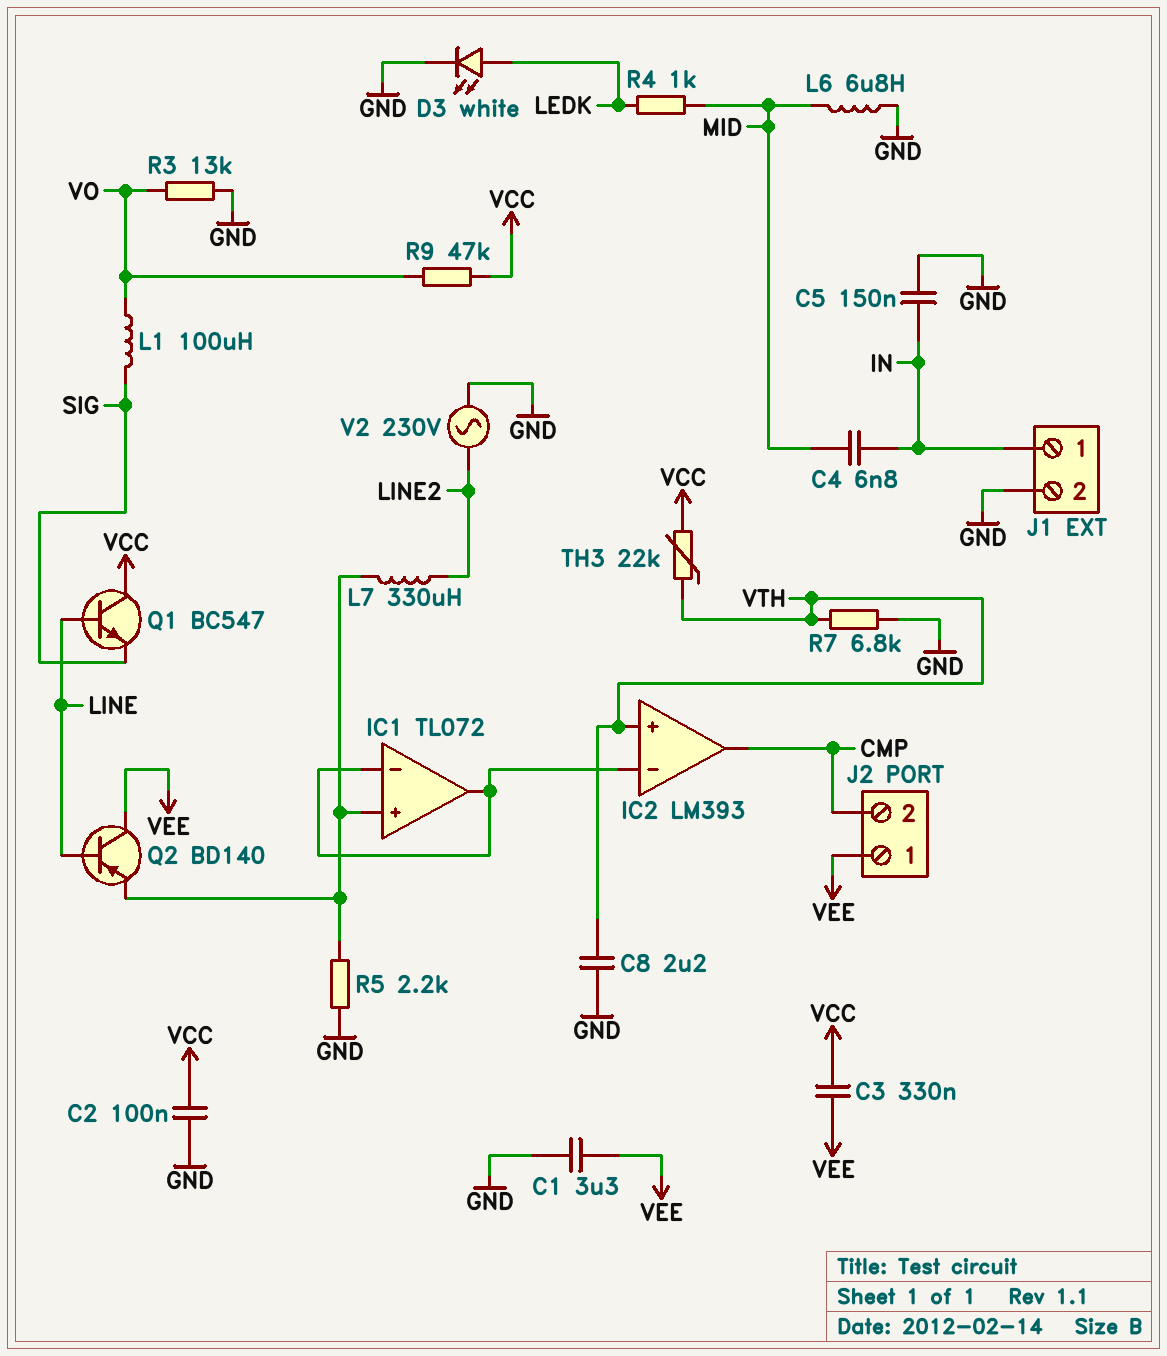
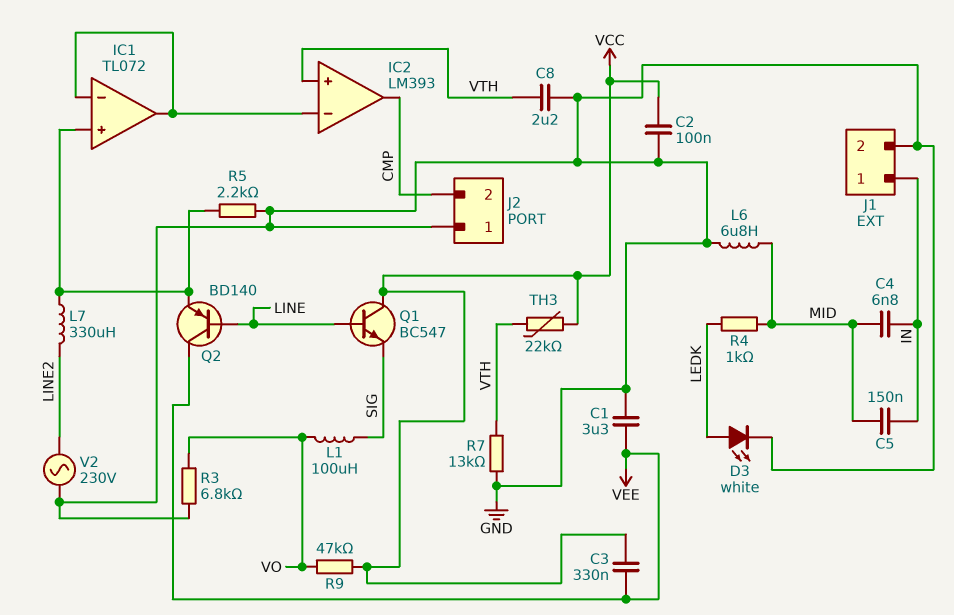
C5: 150nF (GND, IN) -> 150nF (IN, MID)
J2 pin 1: VEE -> GND
R3: 13k (GND, VO) -> 6.8k (GND, VO)
R7: 6.8k (GND, VTH) -> 13k (GND, VTH)

